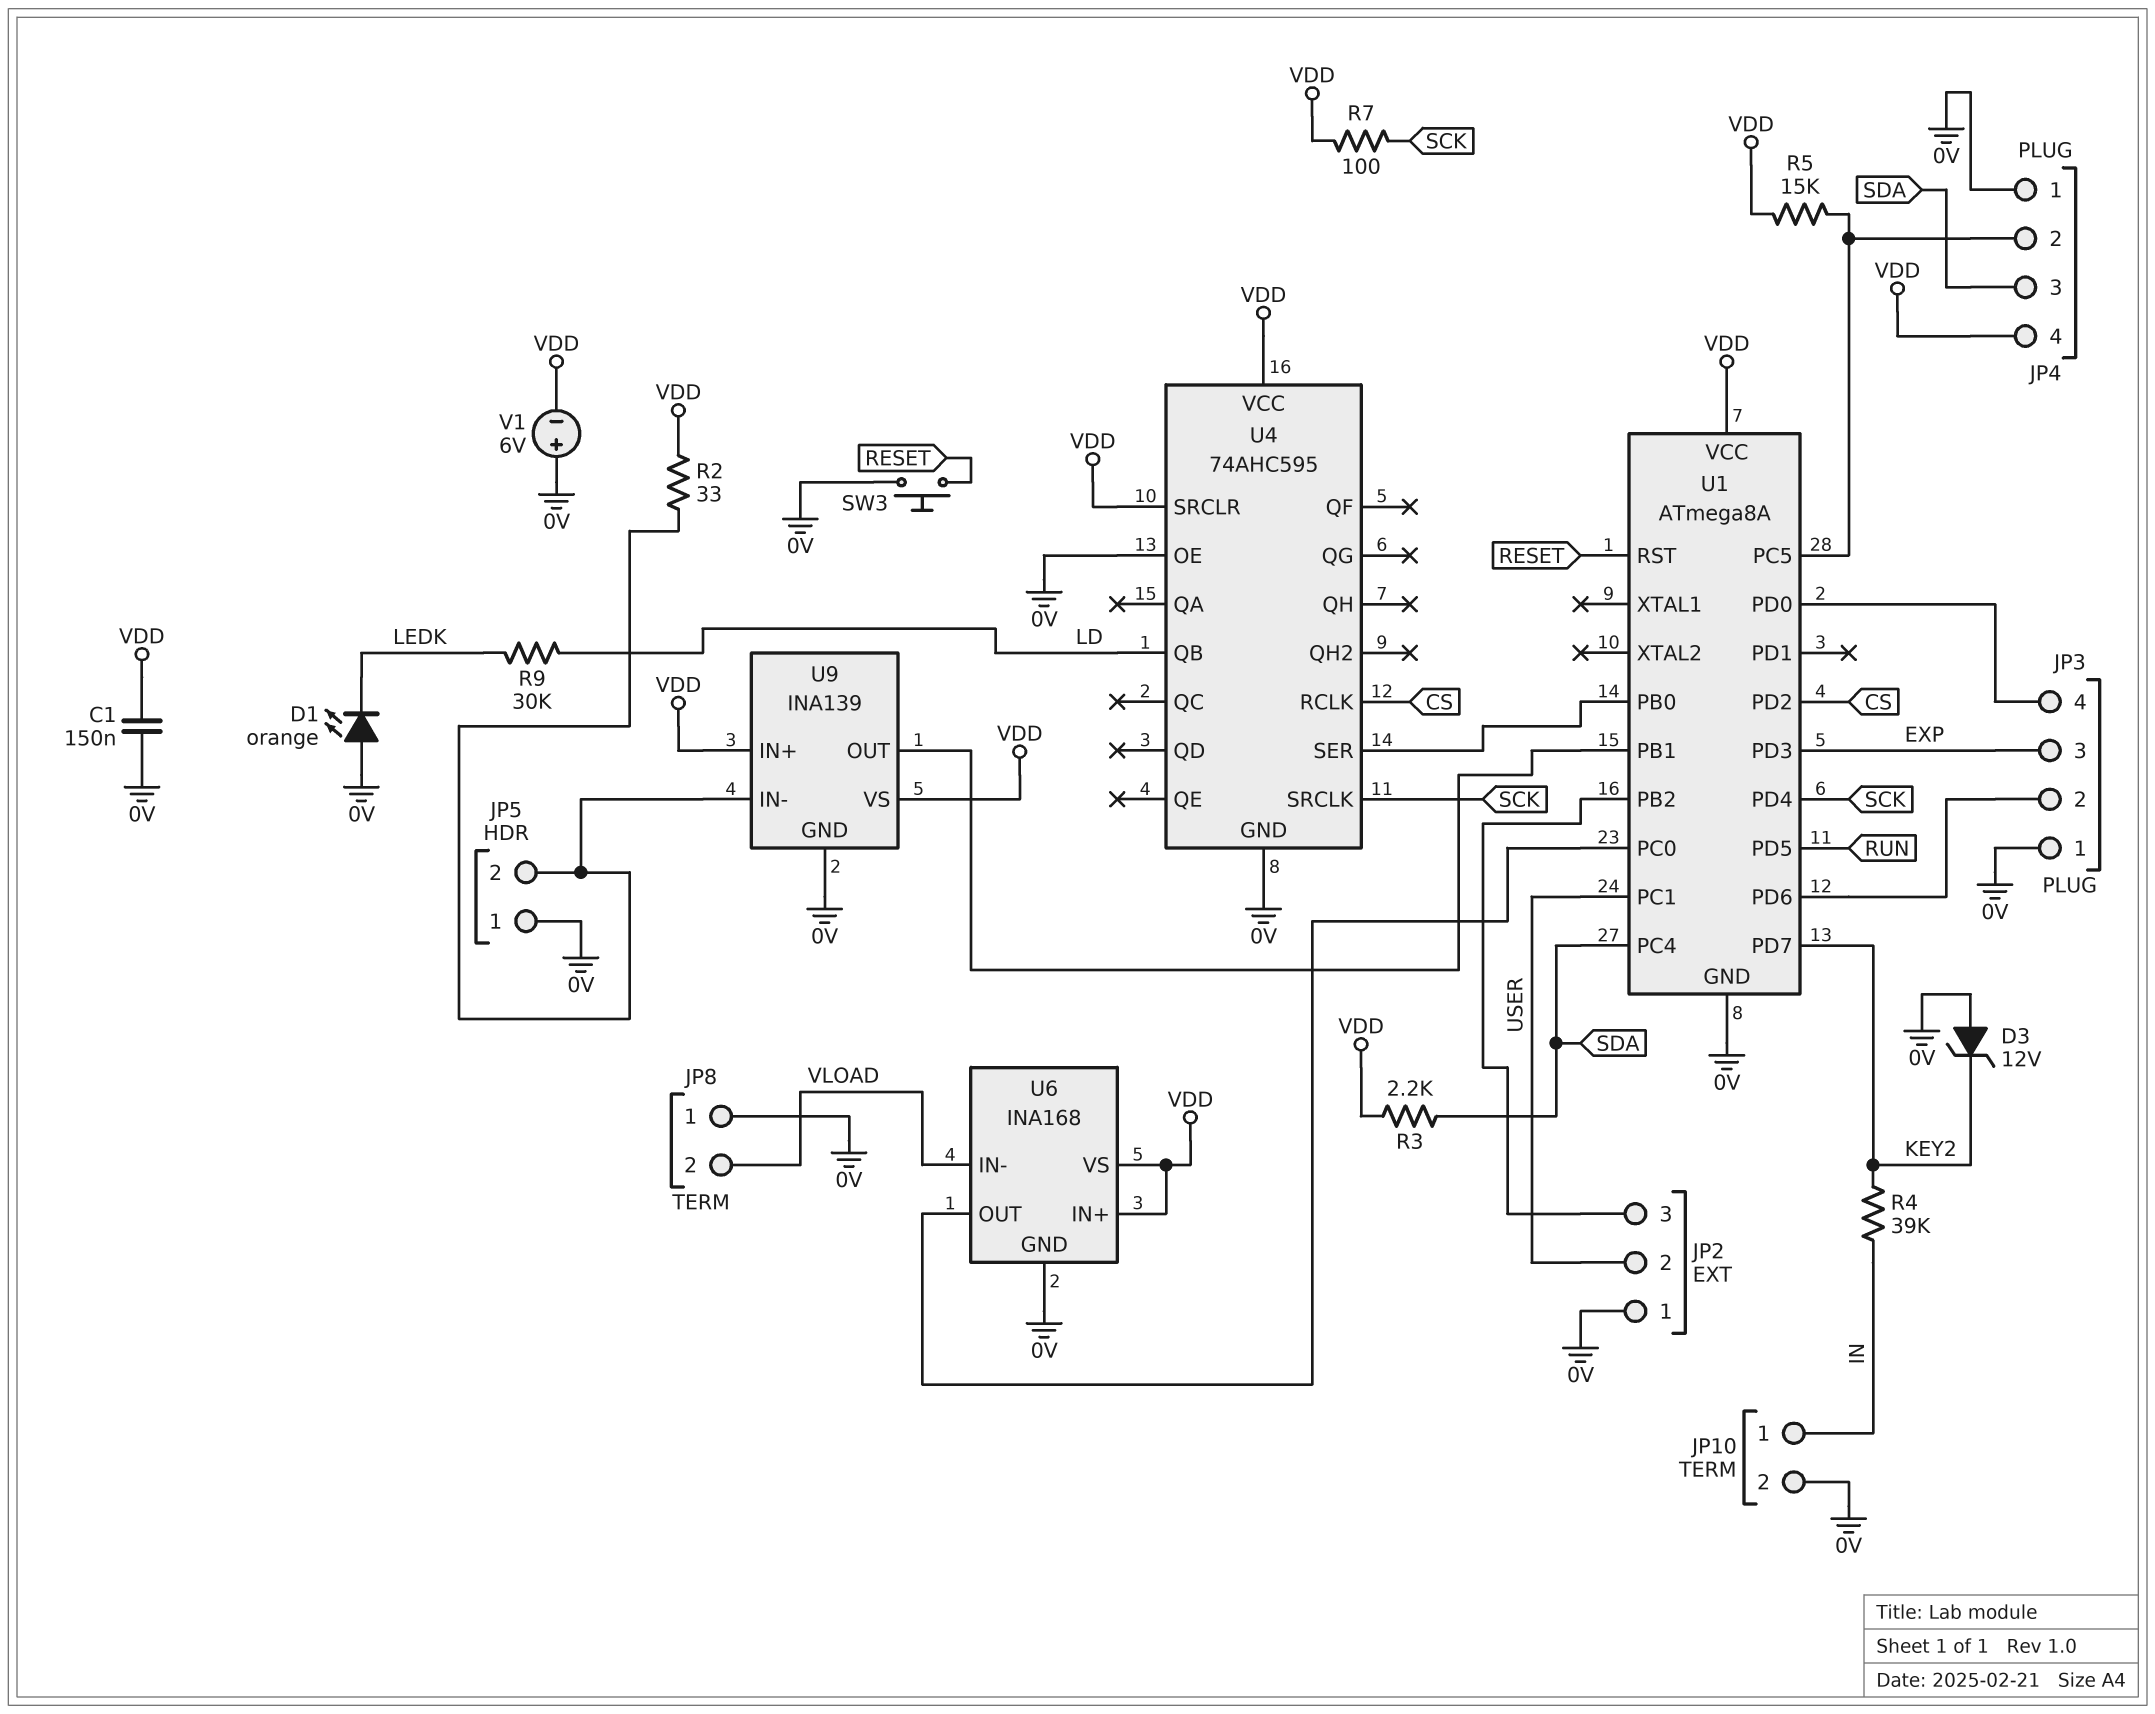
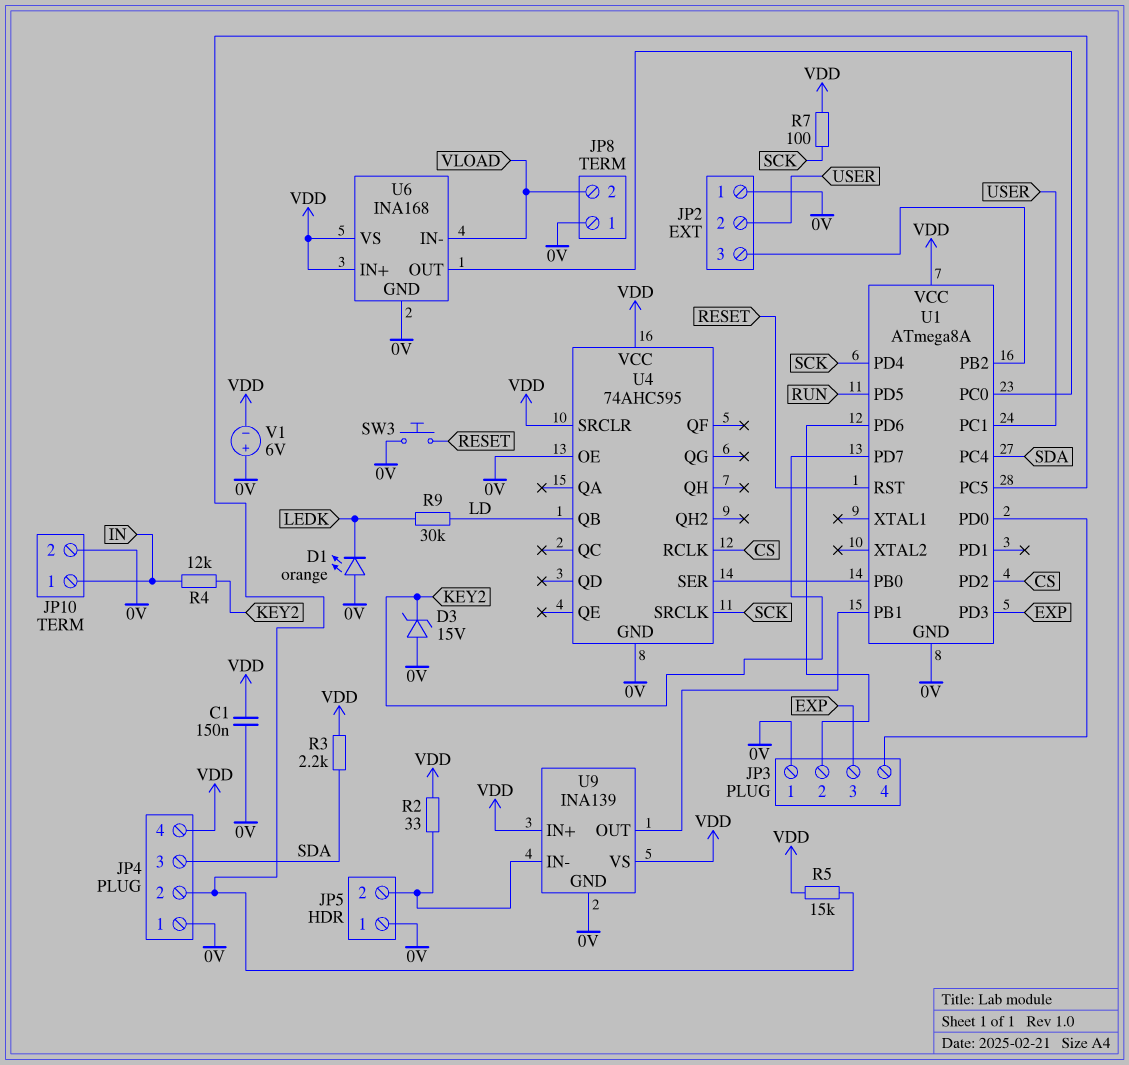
D3: zener 12V (A 0V, K KEY2) -> zener 15V (A 0V, K KEY2)
R4: 39k (IN, KEY2) -> 12k (IN, KEY2)

